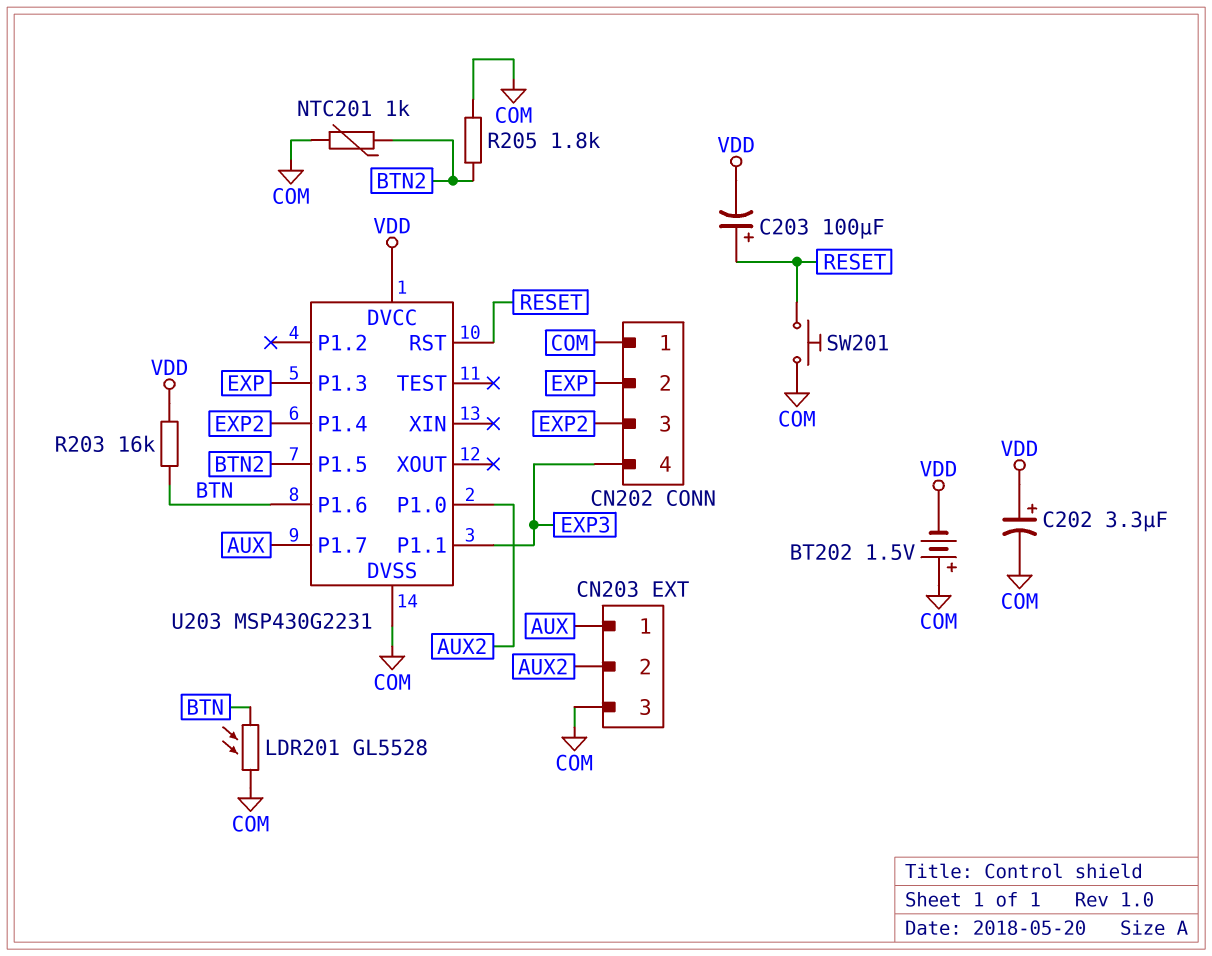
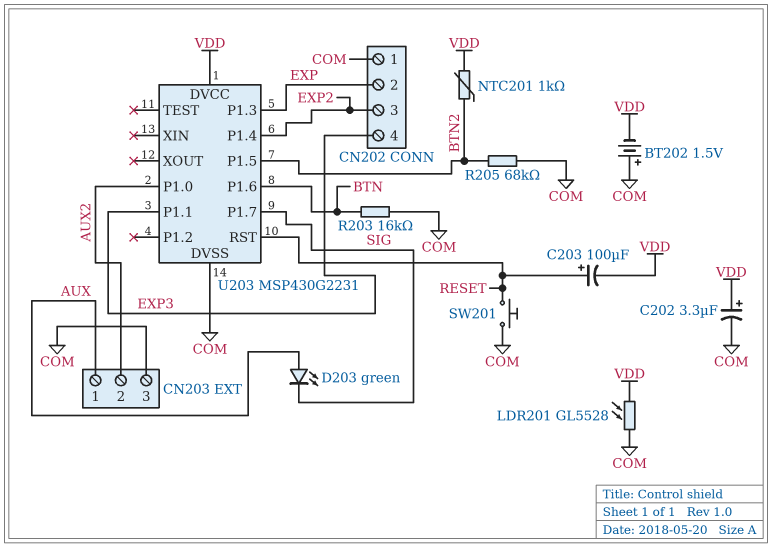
D203: none -> LED green (A AUX, K SIG)
LDR201: GL5528 (BTN, COM) -> GL5528 (COM, VDD)
NTC201: 1k (BTN2, COM) -> 1k (BTN2, VDD)
R203: 16k (BTN, VDD) -> 16k (BTN, COM)
R205: 1.8k (BTN2, COM) -> 68k (BTN2, COM)
U203 pin P1.7: AUX -> SIG

